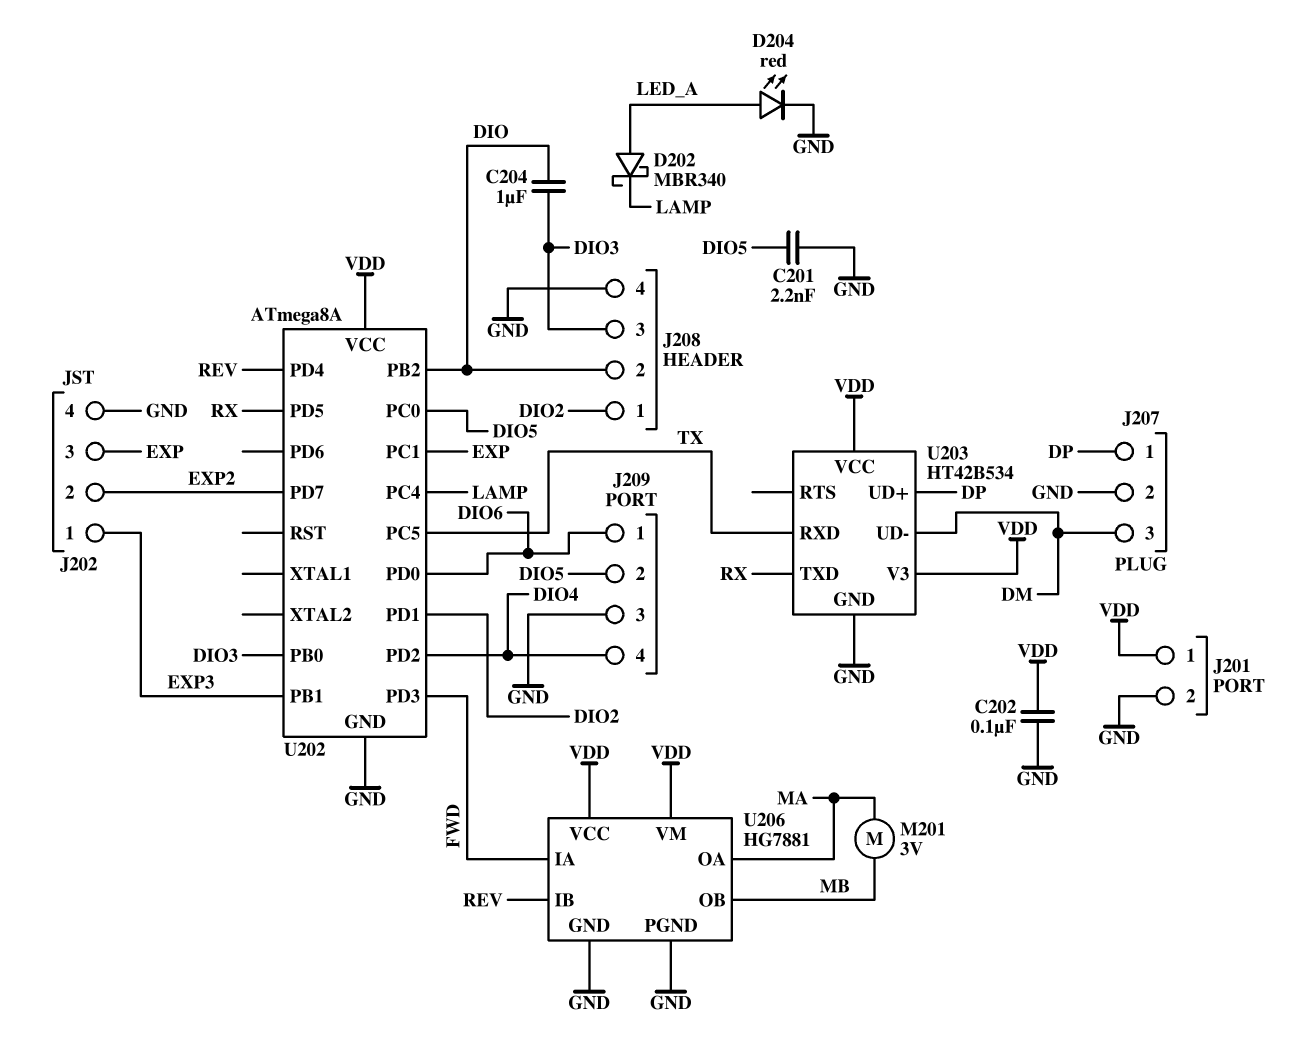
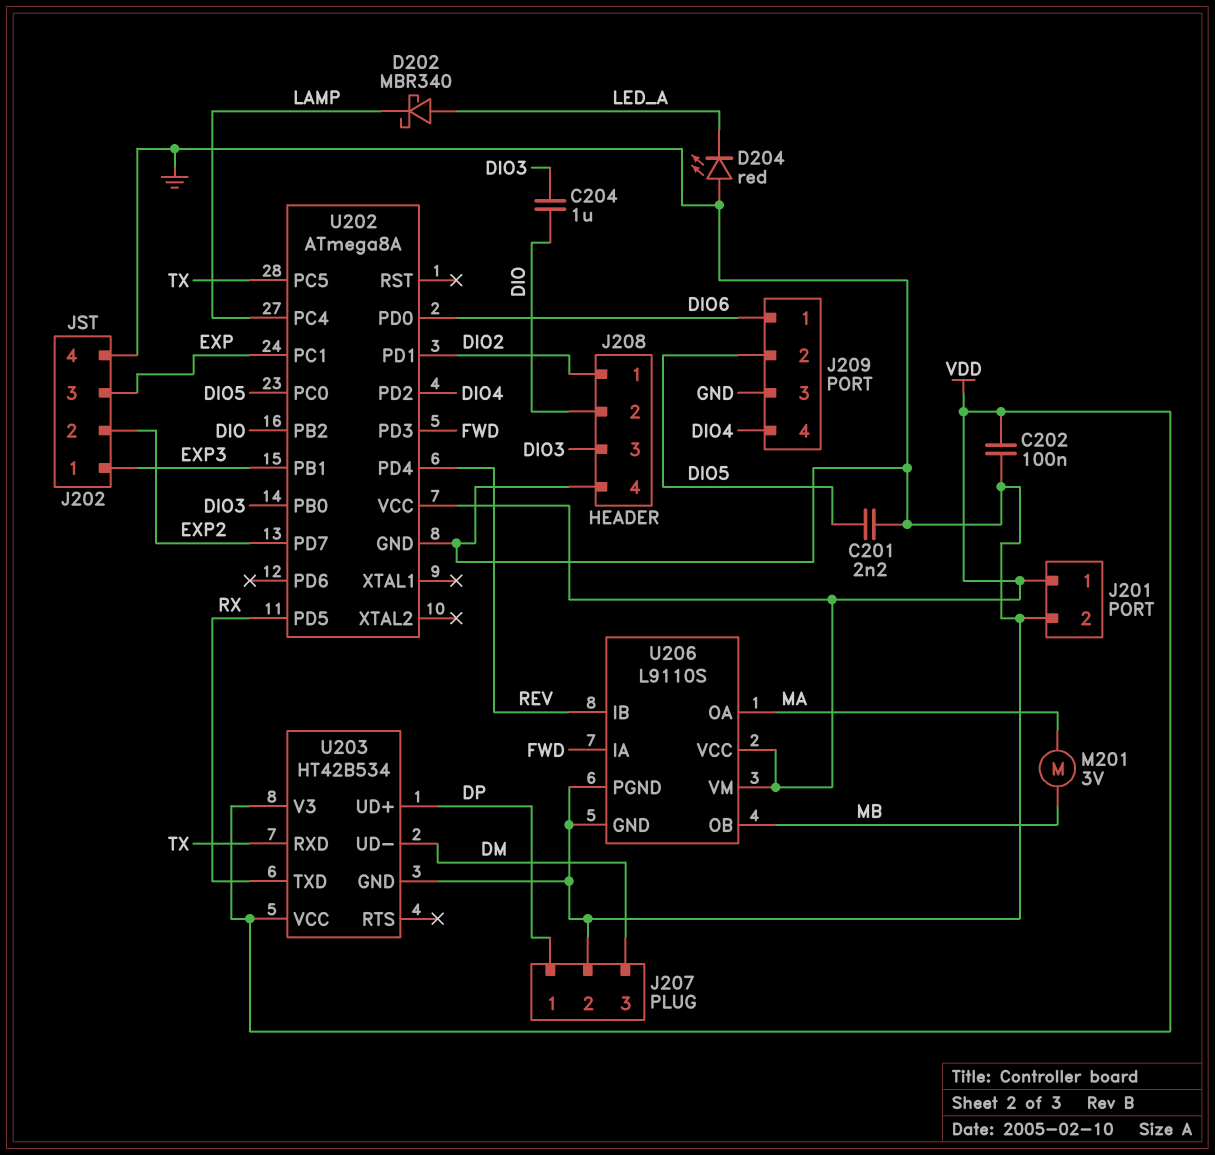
D204: LED red (A LED_A, K GND) -> LED red (A GND, K LED_A)
U206: HG7881 -> L9110S

